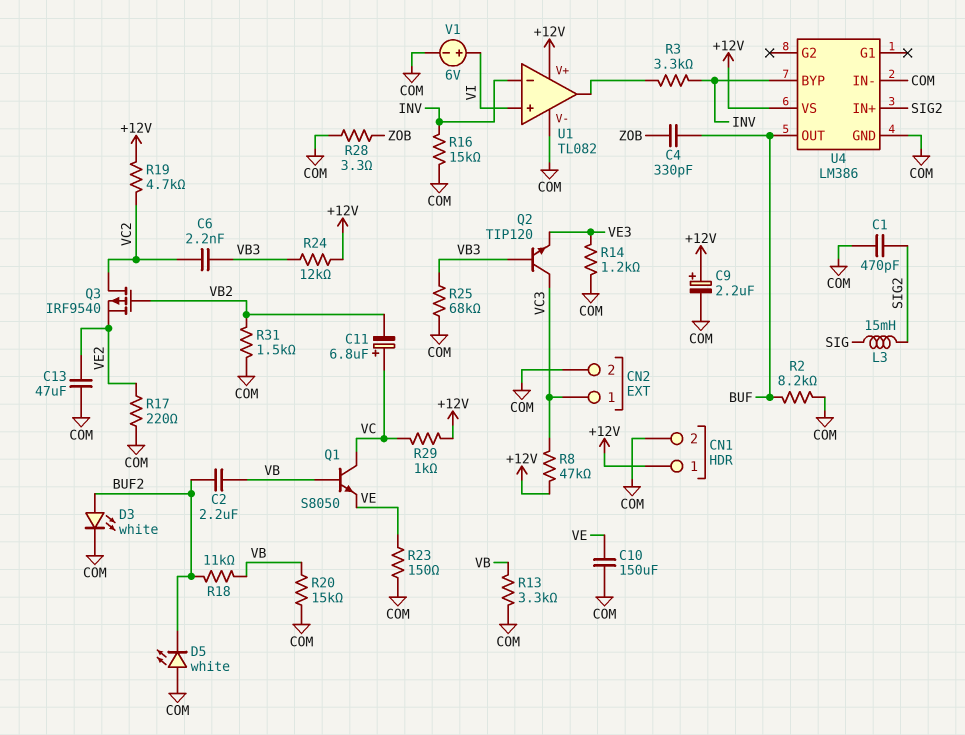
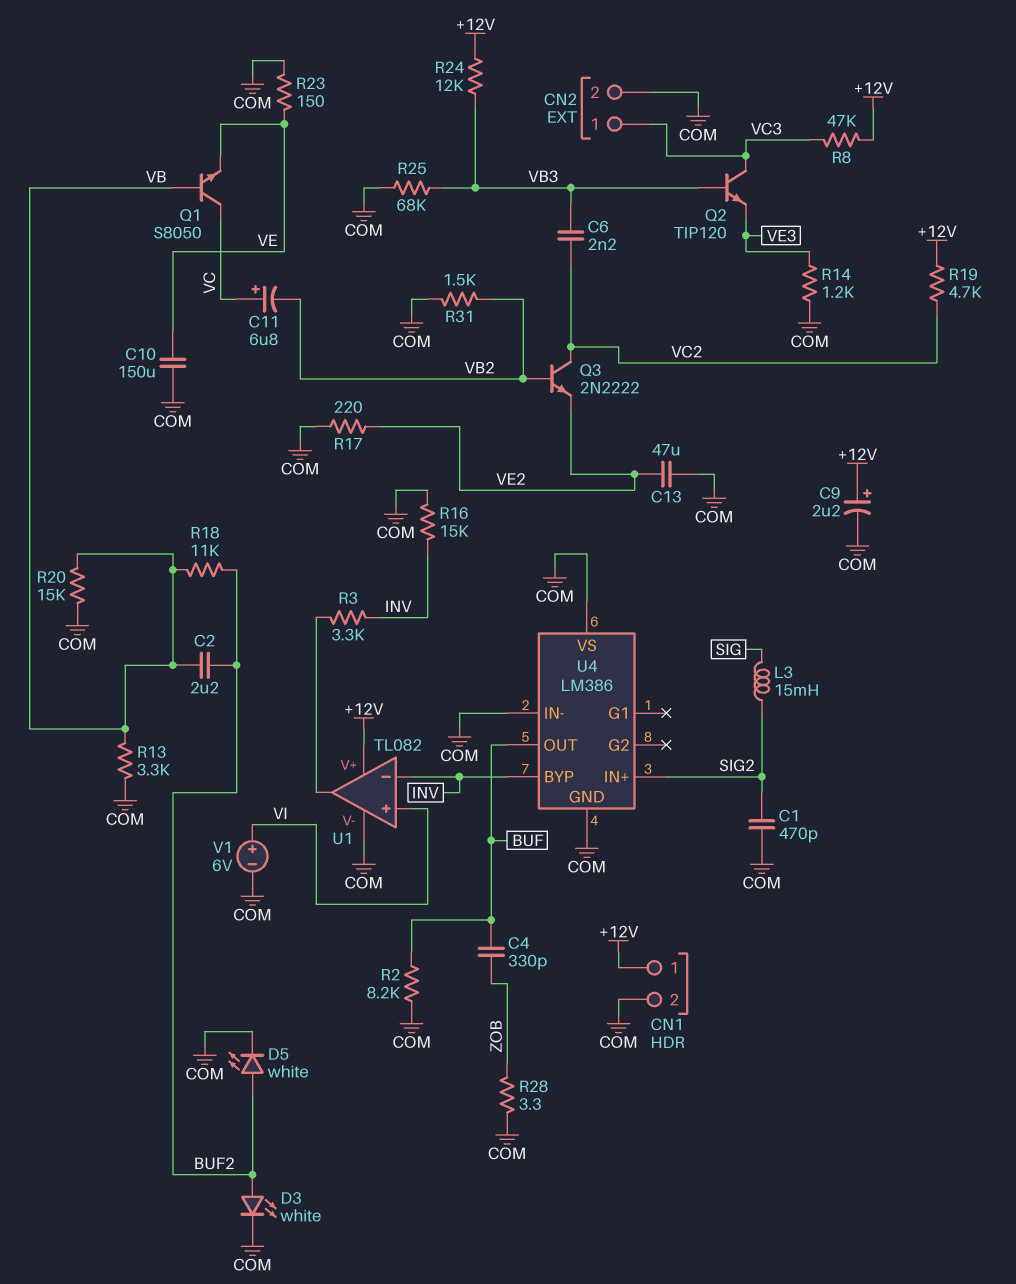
D5: LED white (A COM, K BUF2) -> LED white (A BUF2, K COM)
Q3: PMOS IRF9540 (G VB2, D VC2, S VE2) -> NPN 2N2222 (B VB2, C VC2, E VE2)
R29: 1k (+12V, VC) -> none
U4 pin VS: +12V -> COM

